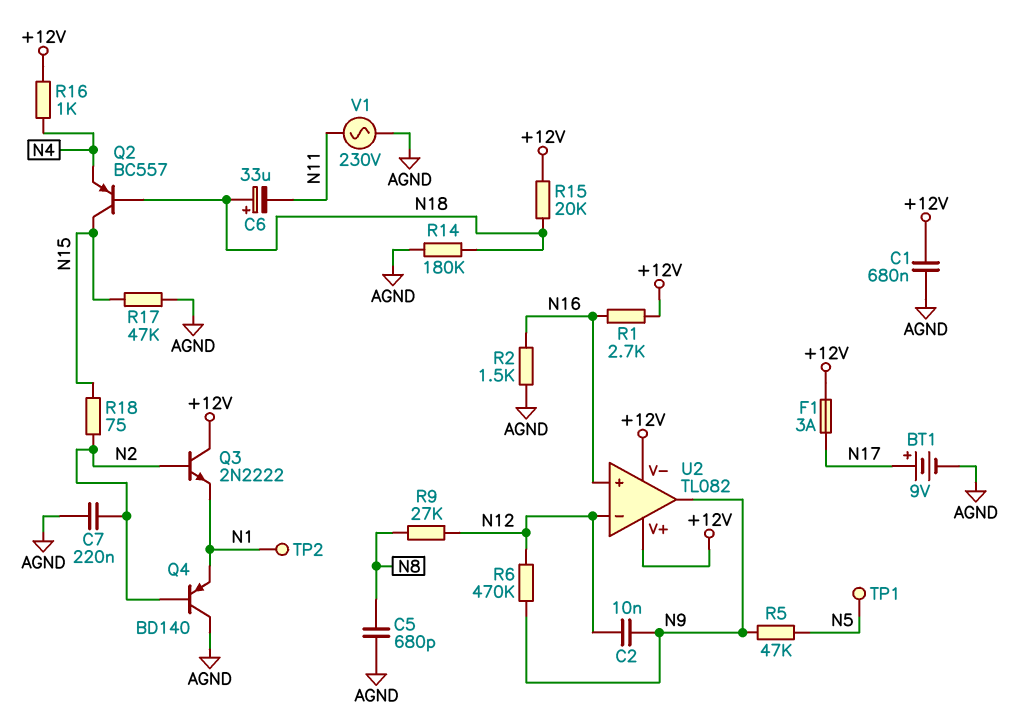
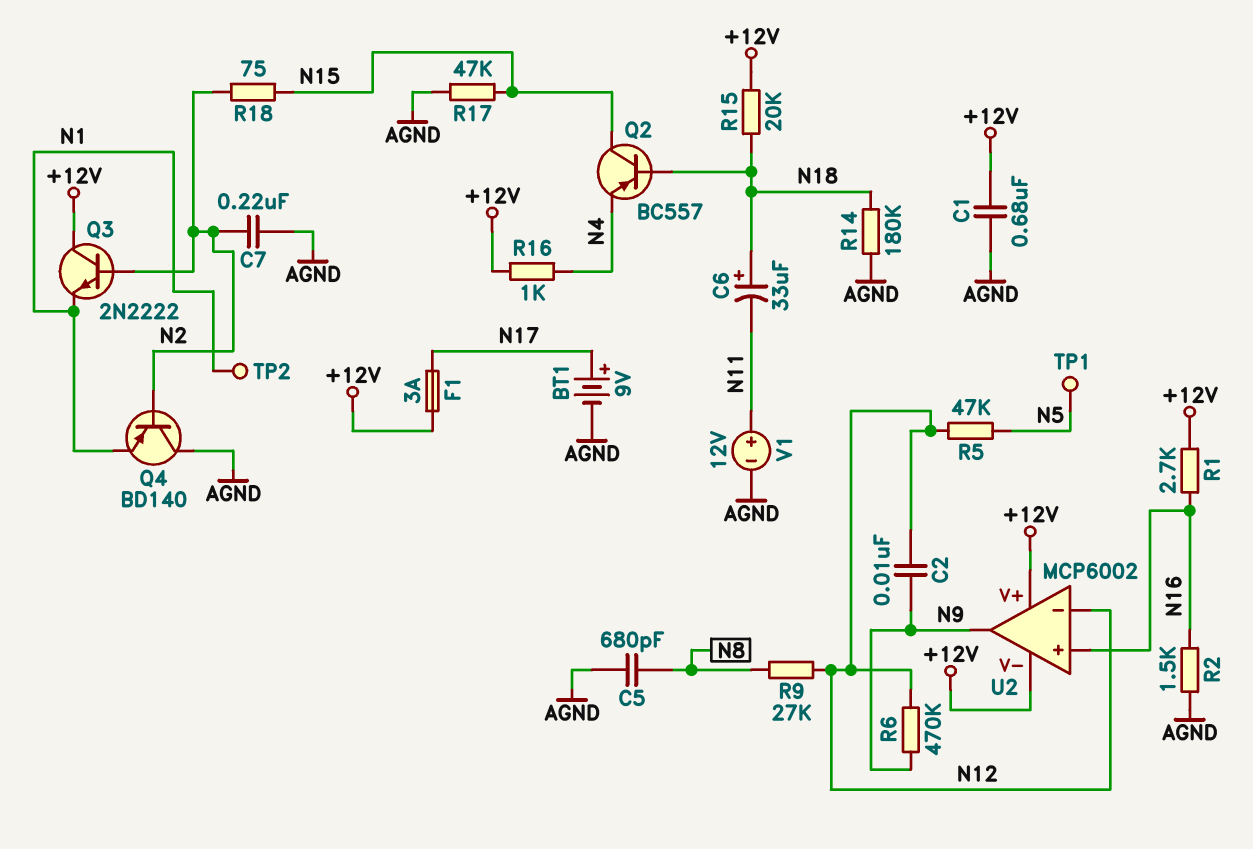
R5: 47k (N5, N9) -> 47k (N5, N12)
U2: TL082 -> MCP6002
V1: AC 230V (AGND, N11) -> 12V (plus N11, minus AGND)

